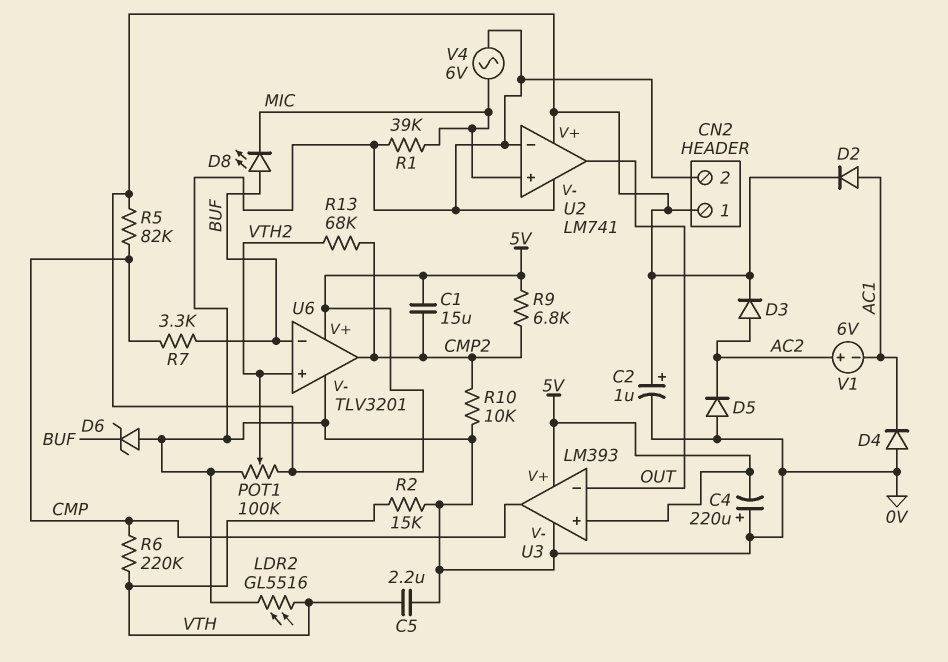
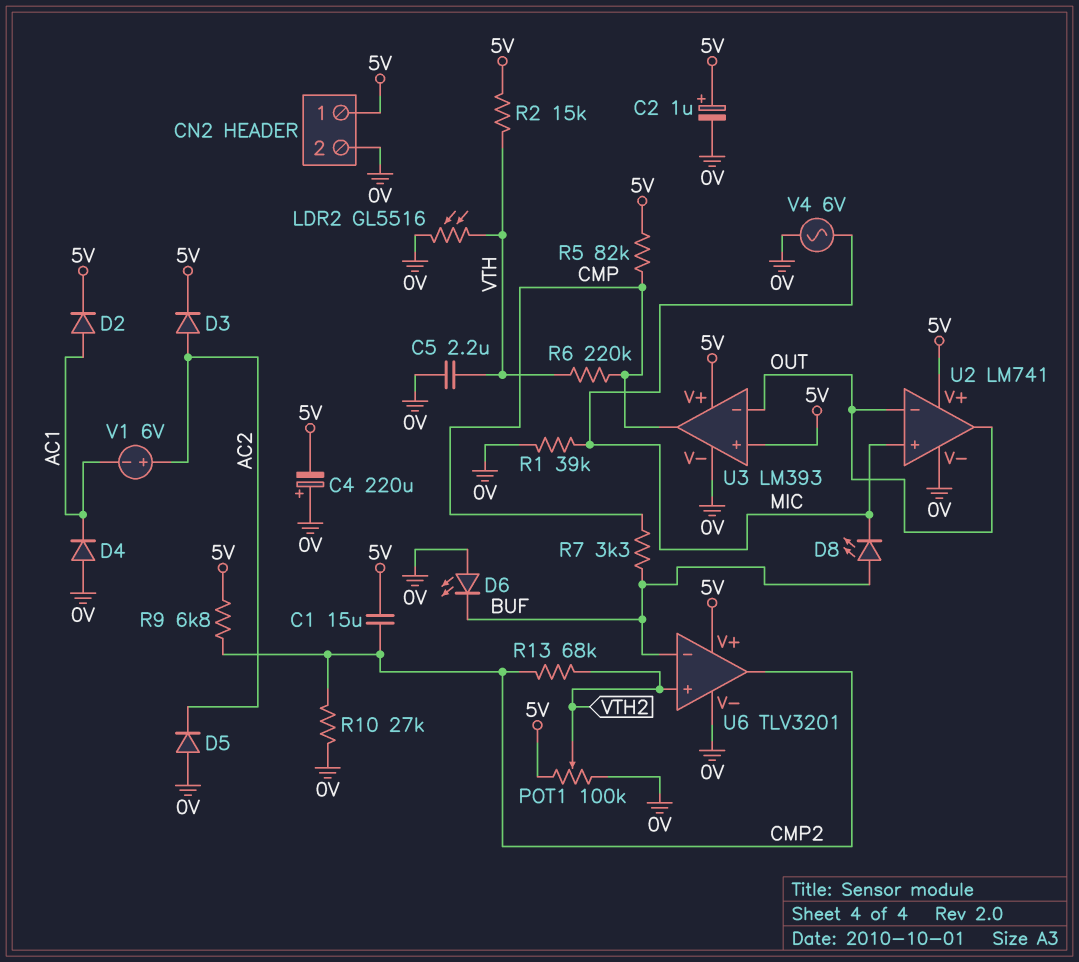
D6: zener (A 0V, K BUF) -> LED (A 0V, K BUF)
R2: 15k (0V, VTH) -> 15k (5V, VTH)
R10: 10k (0V, CMP2) -> 27k (0V, CMP2)
U2 pin in-: 0V -> OUT

